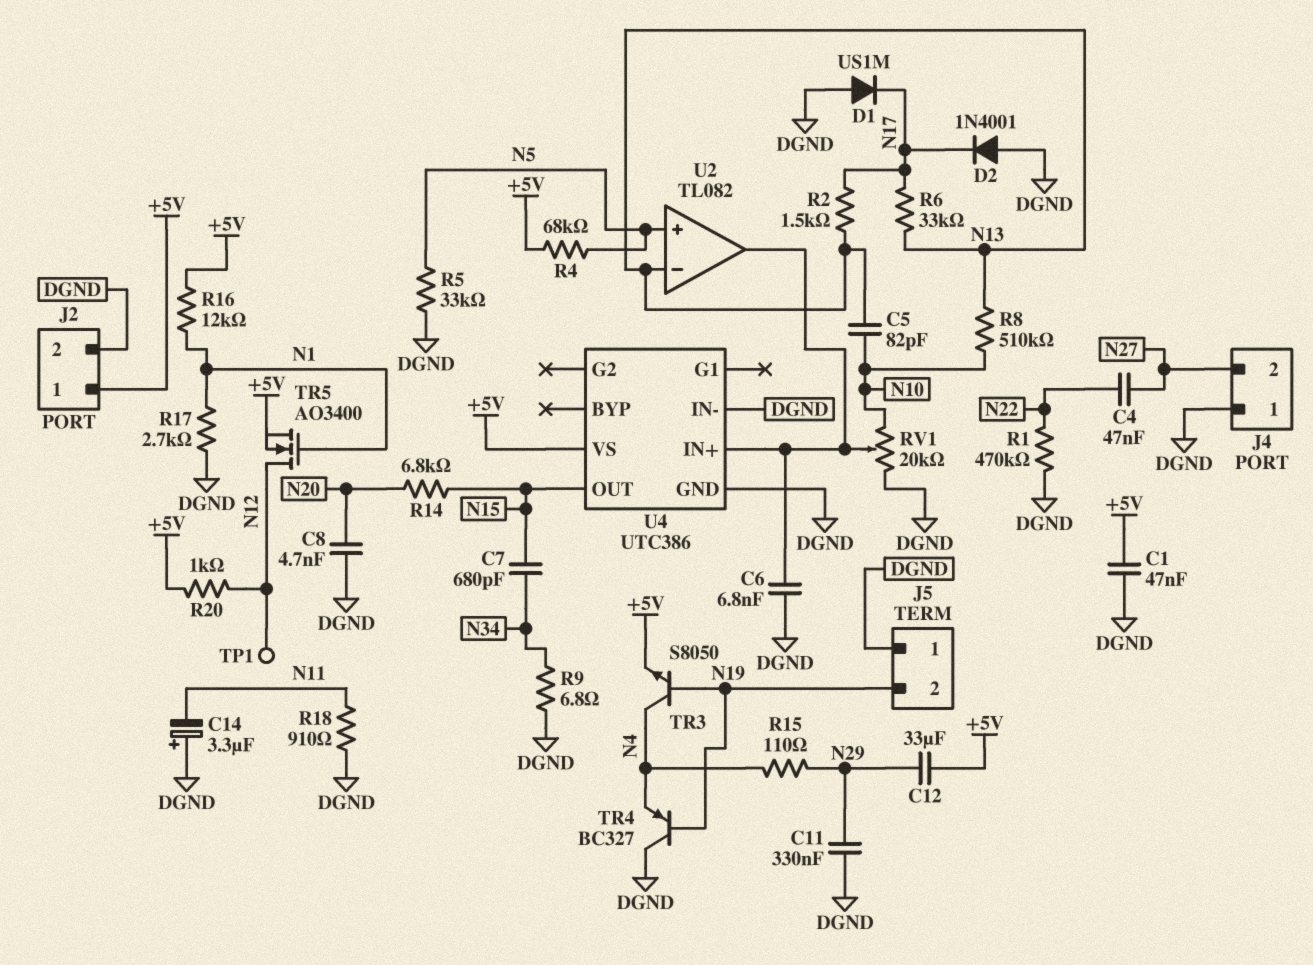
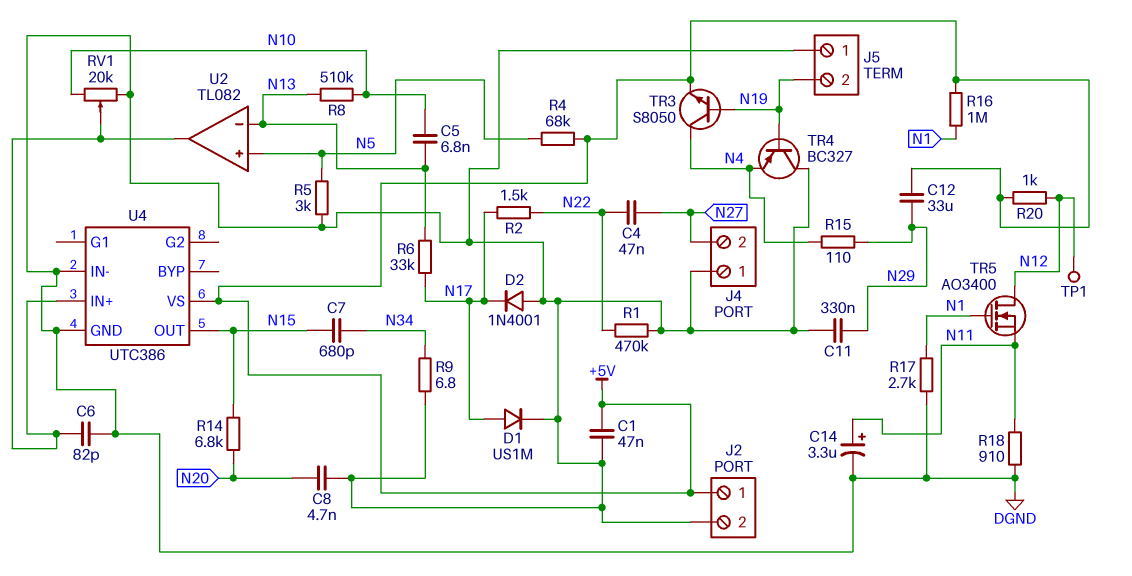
C5: 82pF (N10, N13) -> 6.8nF (N10, N13)
C6: 6.8nF (DGND, U2/out) -> 82pF (DGND, U2/out)
C14: 3.3uF (plus DGND, minus N11) -> 3.3uF (plus N11, minus DGND)
D1: diode US1M (A DGND, K N17) -> diode US1M (A N17, K DGND)
R2: 1.5k (N13, N17) -> 1.5k (N17, N22)
R5: 33k (DGND, N5) -> 3k (DGND, N5)
R16: 12k (+5V, N1) -> 1M (+5V, N1)
TR5: NMOS AO3400 (G N1, D N12, S +5V) -> NMOS AO3400 (G N1, D N12, S N11)

